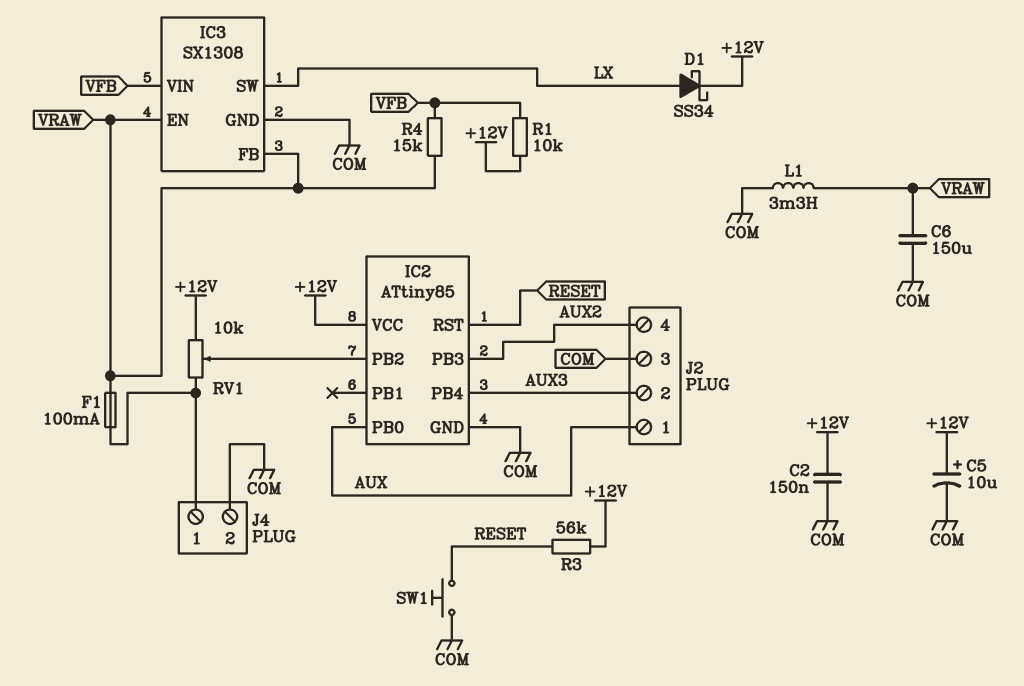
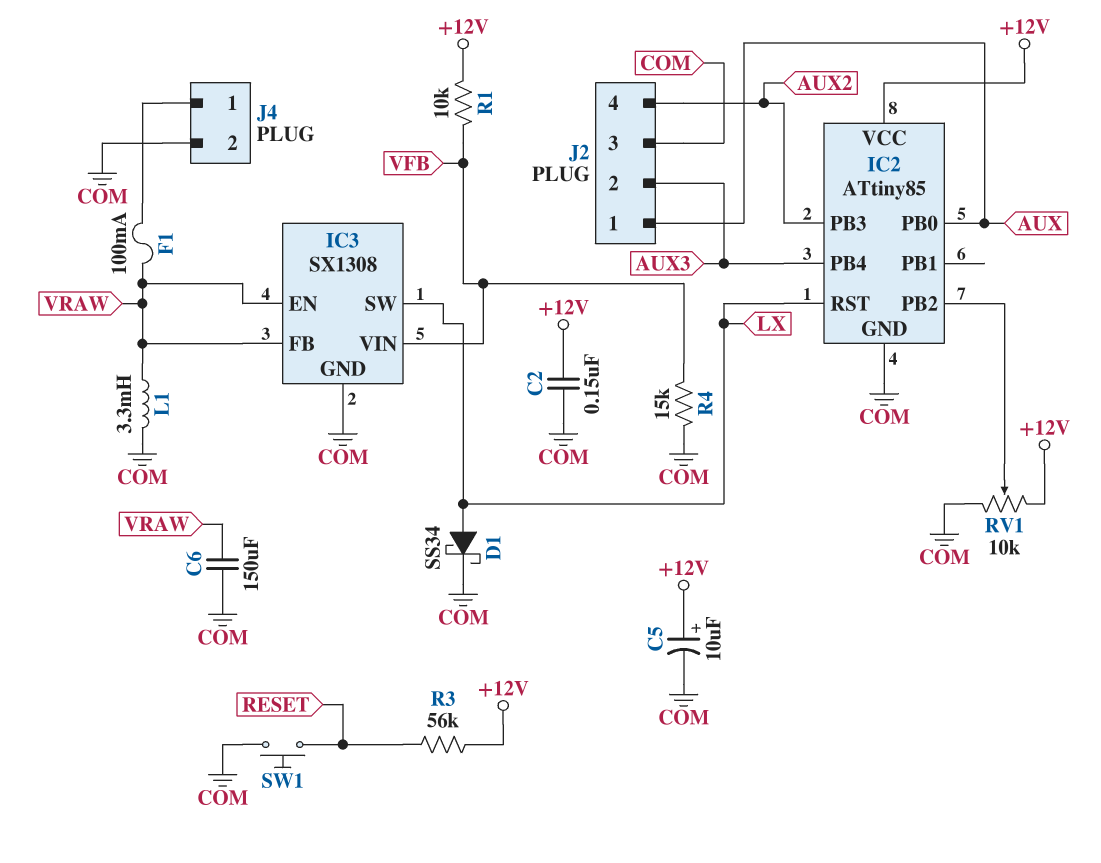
D1: schottky SS34 (A LX, K +12V) -> schottky SS34 (A LX, K COM)
IC2 pin RST: RESET -> LX
R4: 15k (VFB, VRAW) -> 15k (COM, VFB)
RV1: 10k (+12V, J4/1, wiper IC2/PB2) -> 10k (+12V, COM, wiper IC2/PB2)

